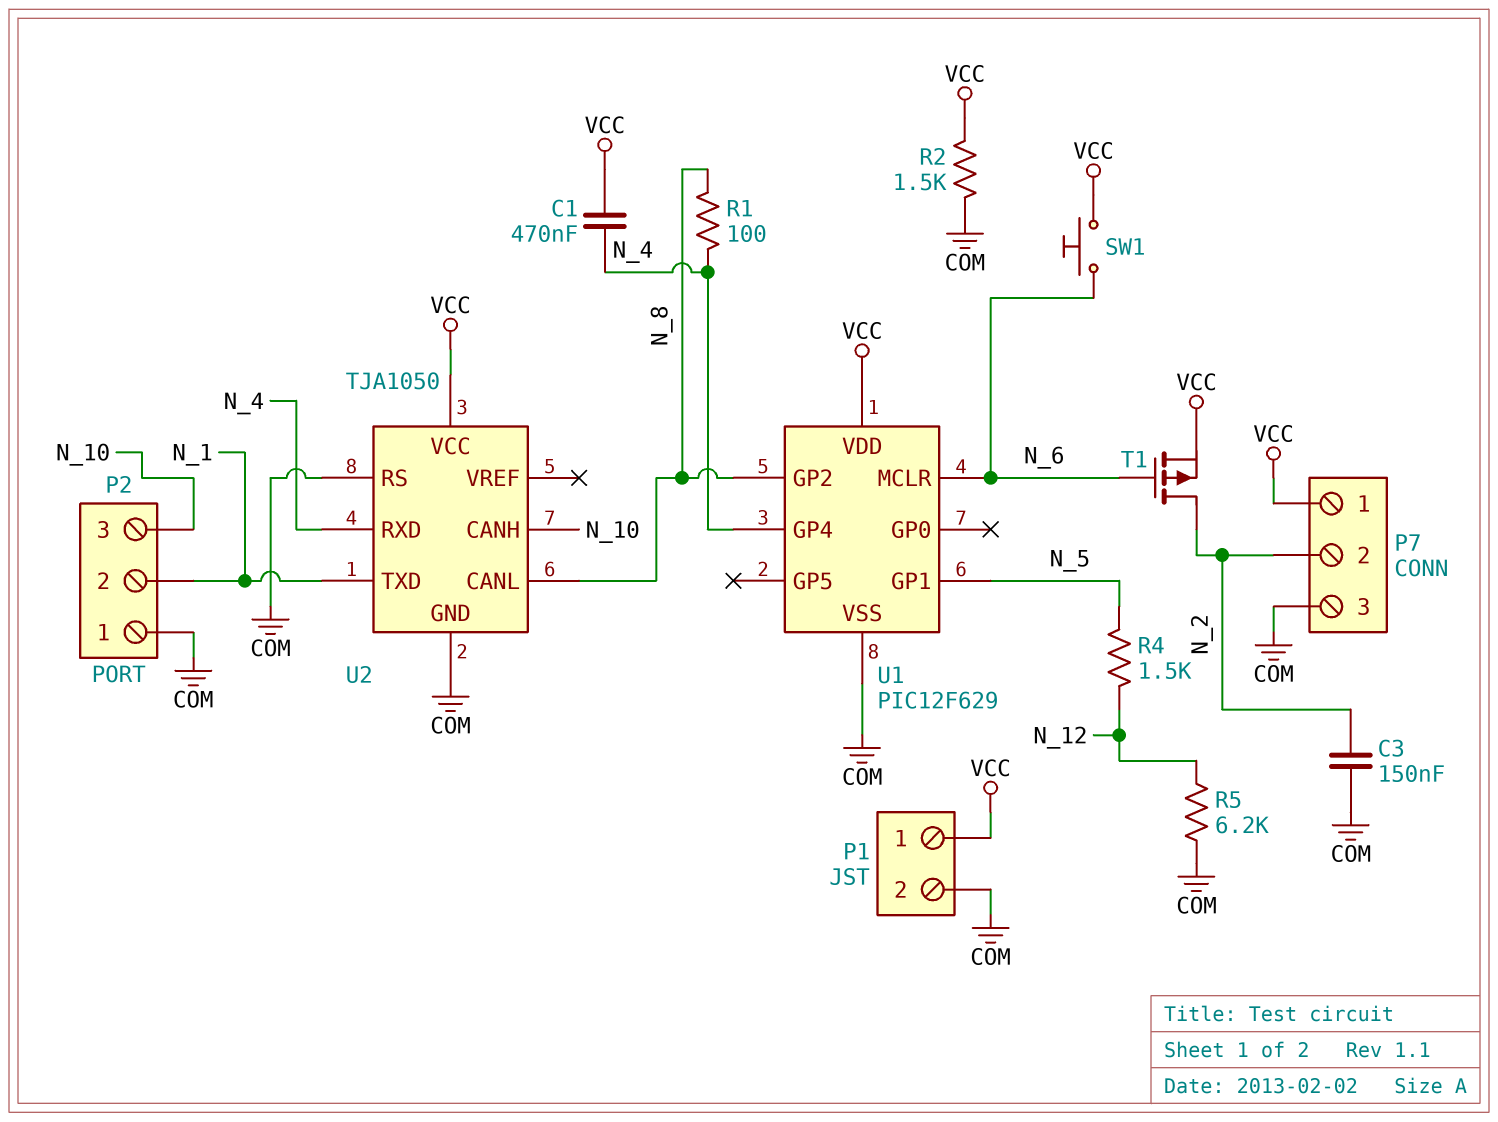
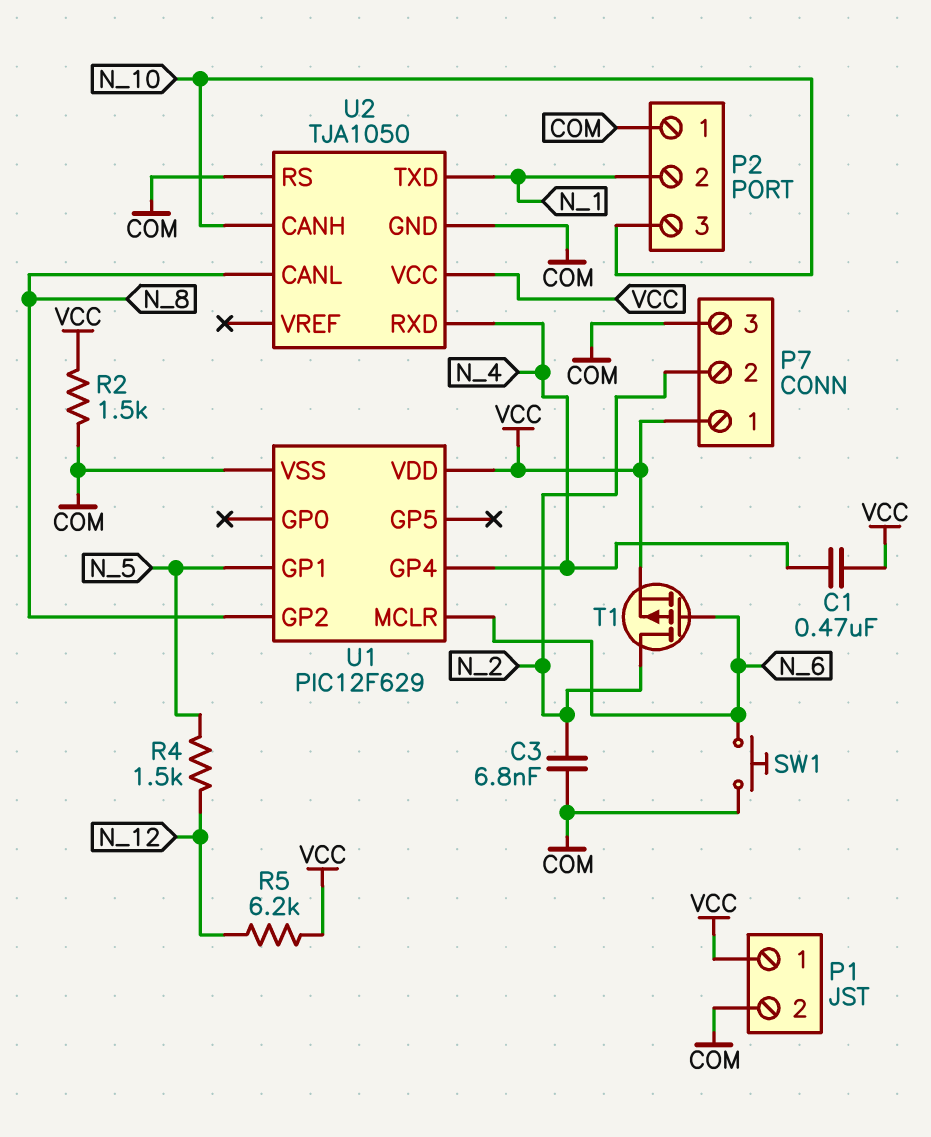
C3: 150nF (COM, N_2) -> 6.8nF (COM, N_2)
R1: 100 (N_4, N_8) -> none
R5: 6.2k (COM, N_12) -> 6.2k (N_12, VCC)
SW1: button (N_6, VCC) -> button (COM, N_6)

